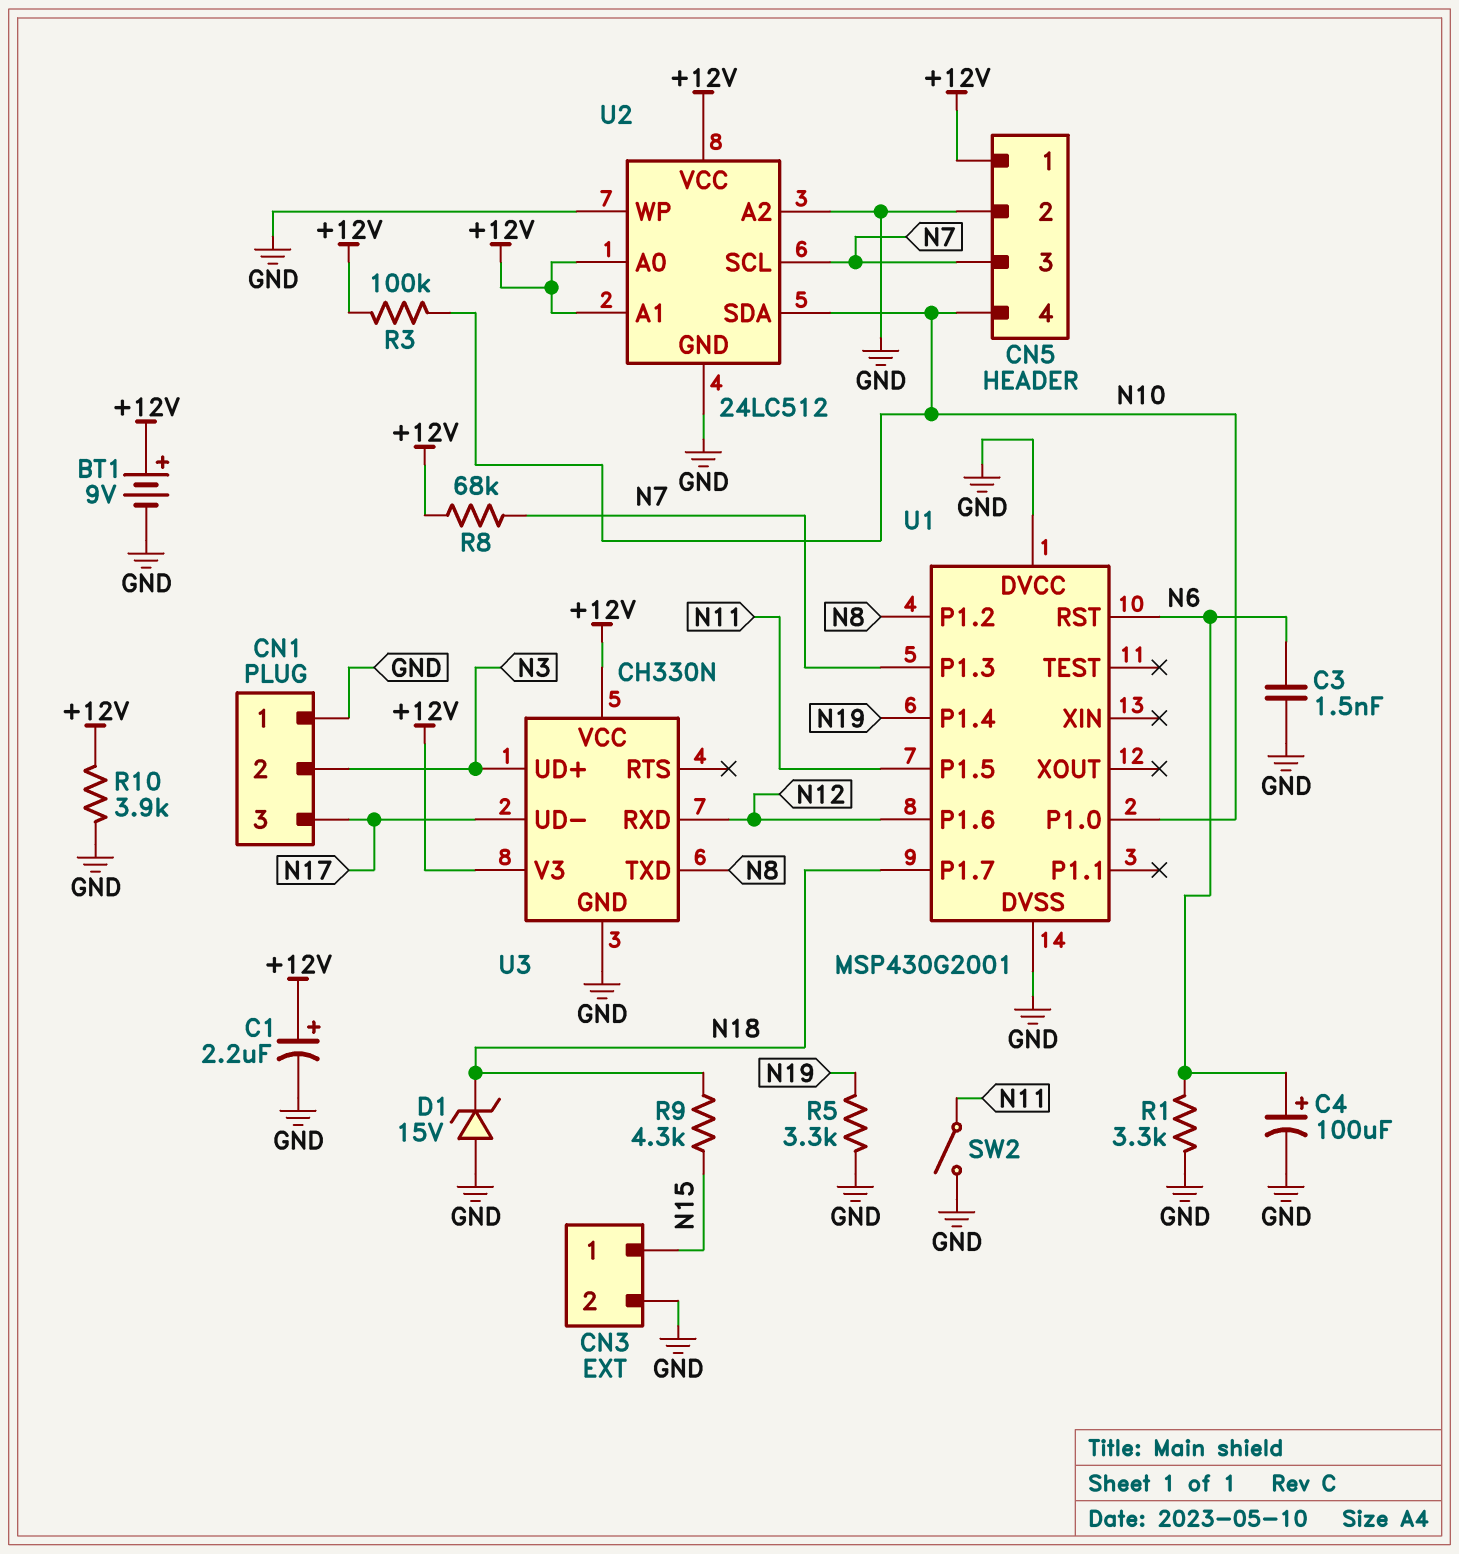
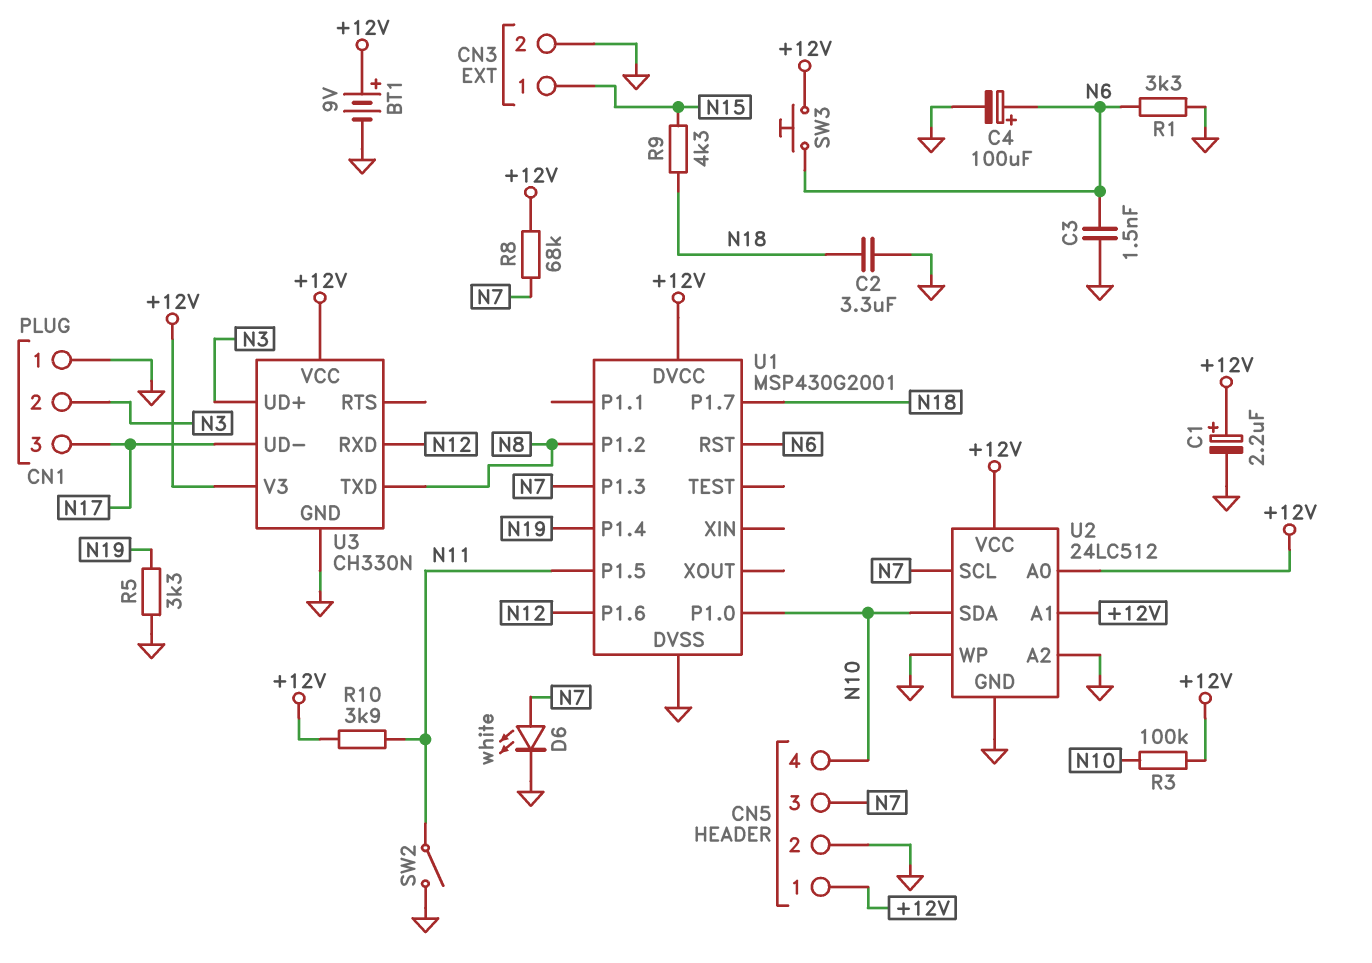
C2: none -> 3.3uF (GND, N18)
D1: zener 15V (A GND, K N18) -> none
D6: none -> LED white (A N7, K GND)
R10: 3.9k (+12V, GND) -> 3.9k (+12V, N11)
SW3: none -> button (+12V, N6)
U1 pin DVCC: GND -> +12V

